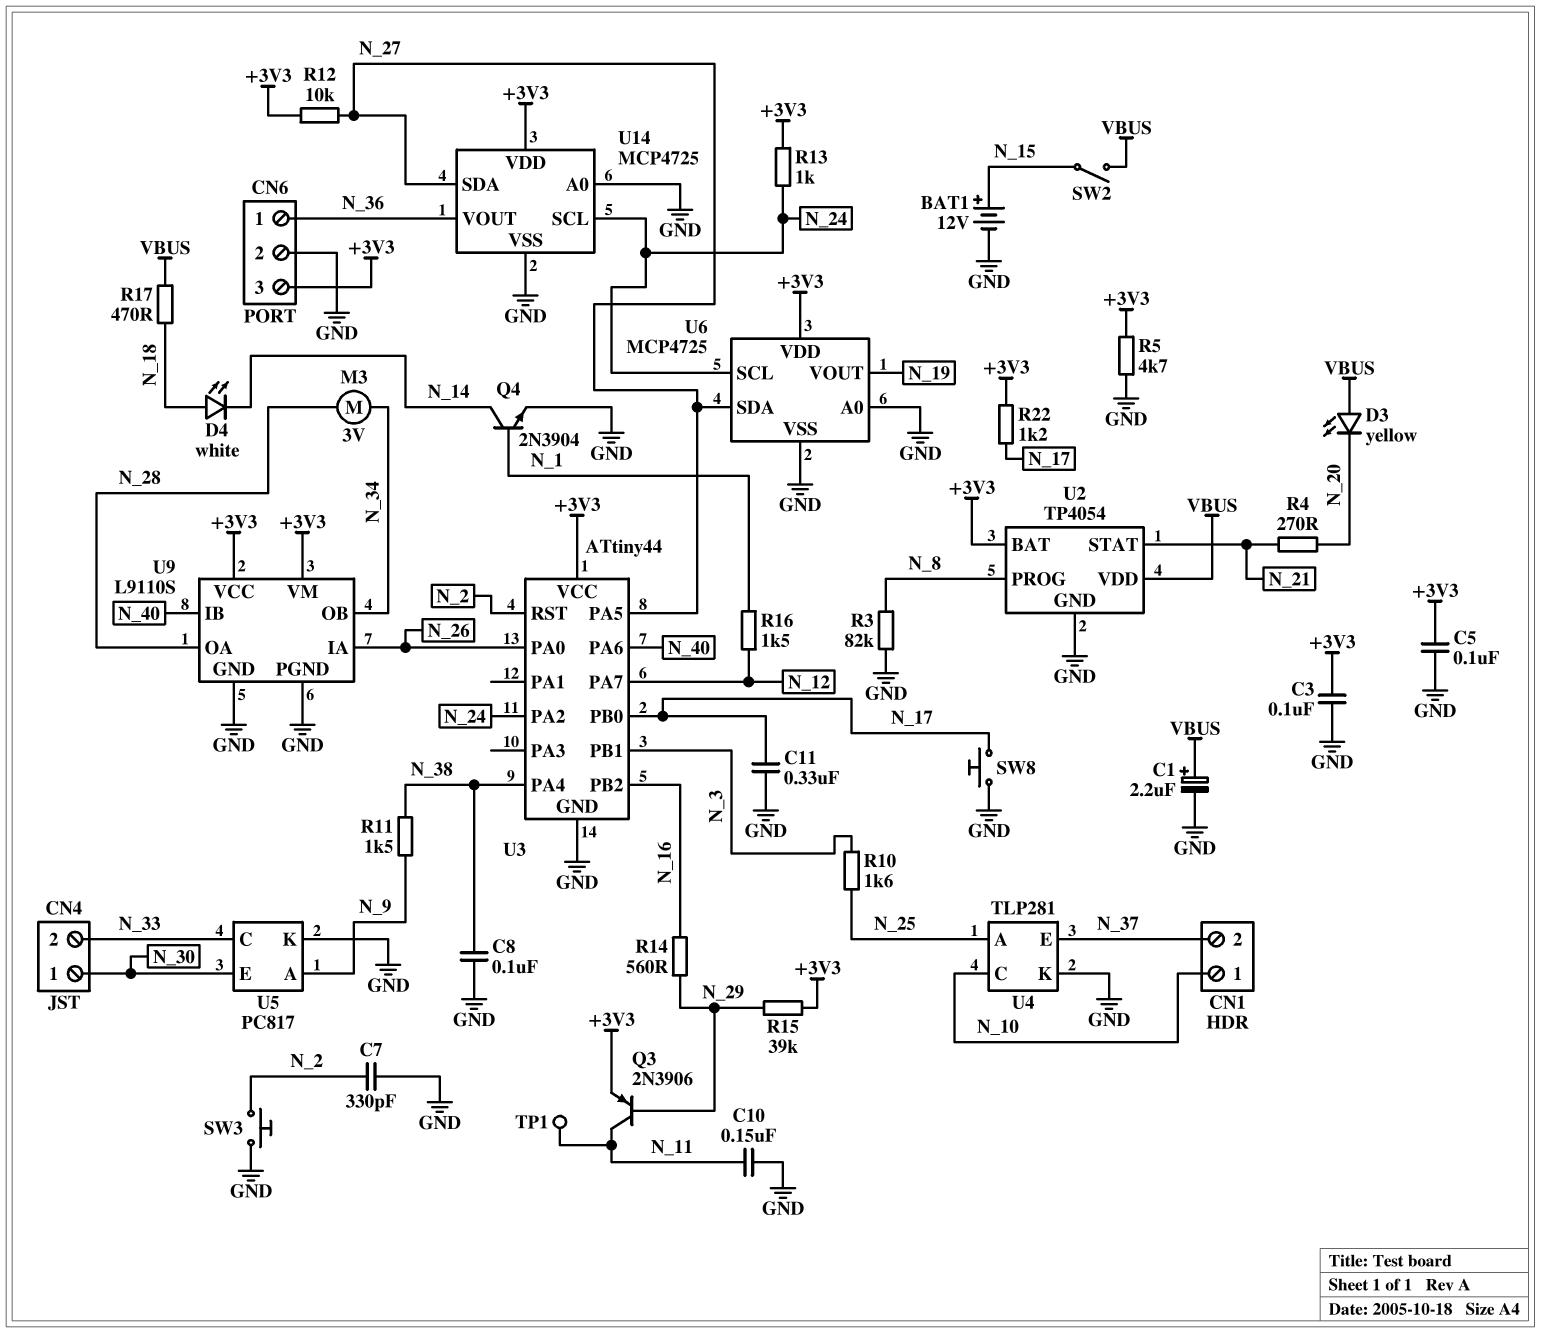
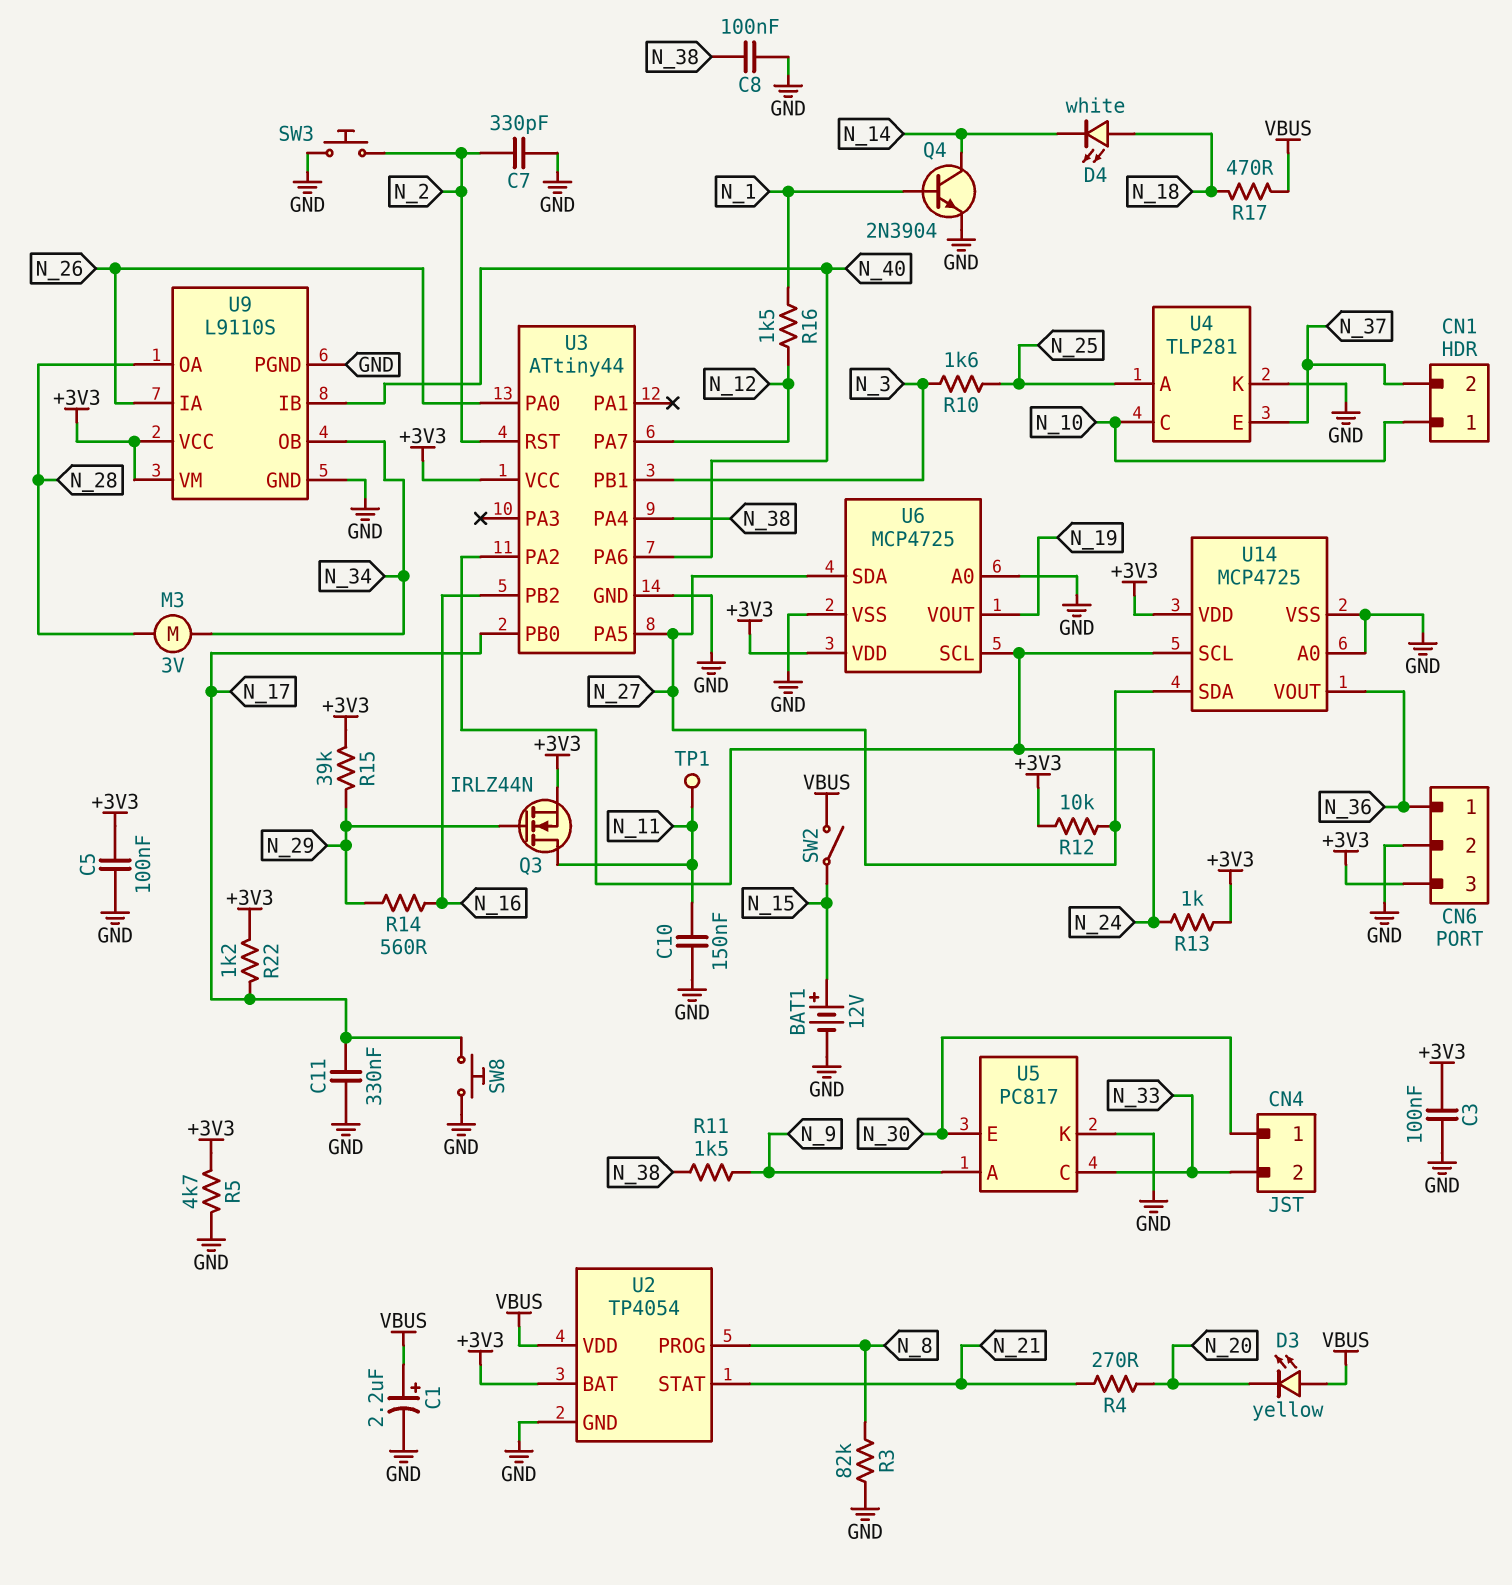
Q3: PNP 2N3906 (B N_29, C N_11, E +3V3) -> NMOS IRLZ44N (G N_29, D N_11, S +3V3)

